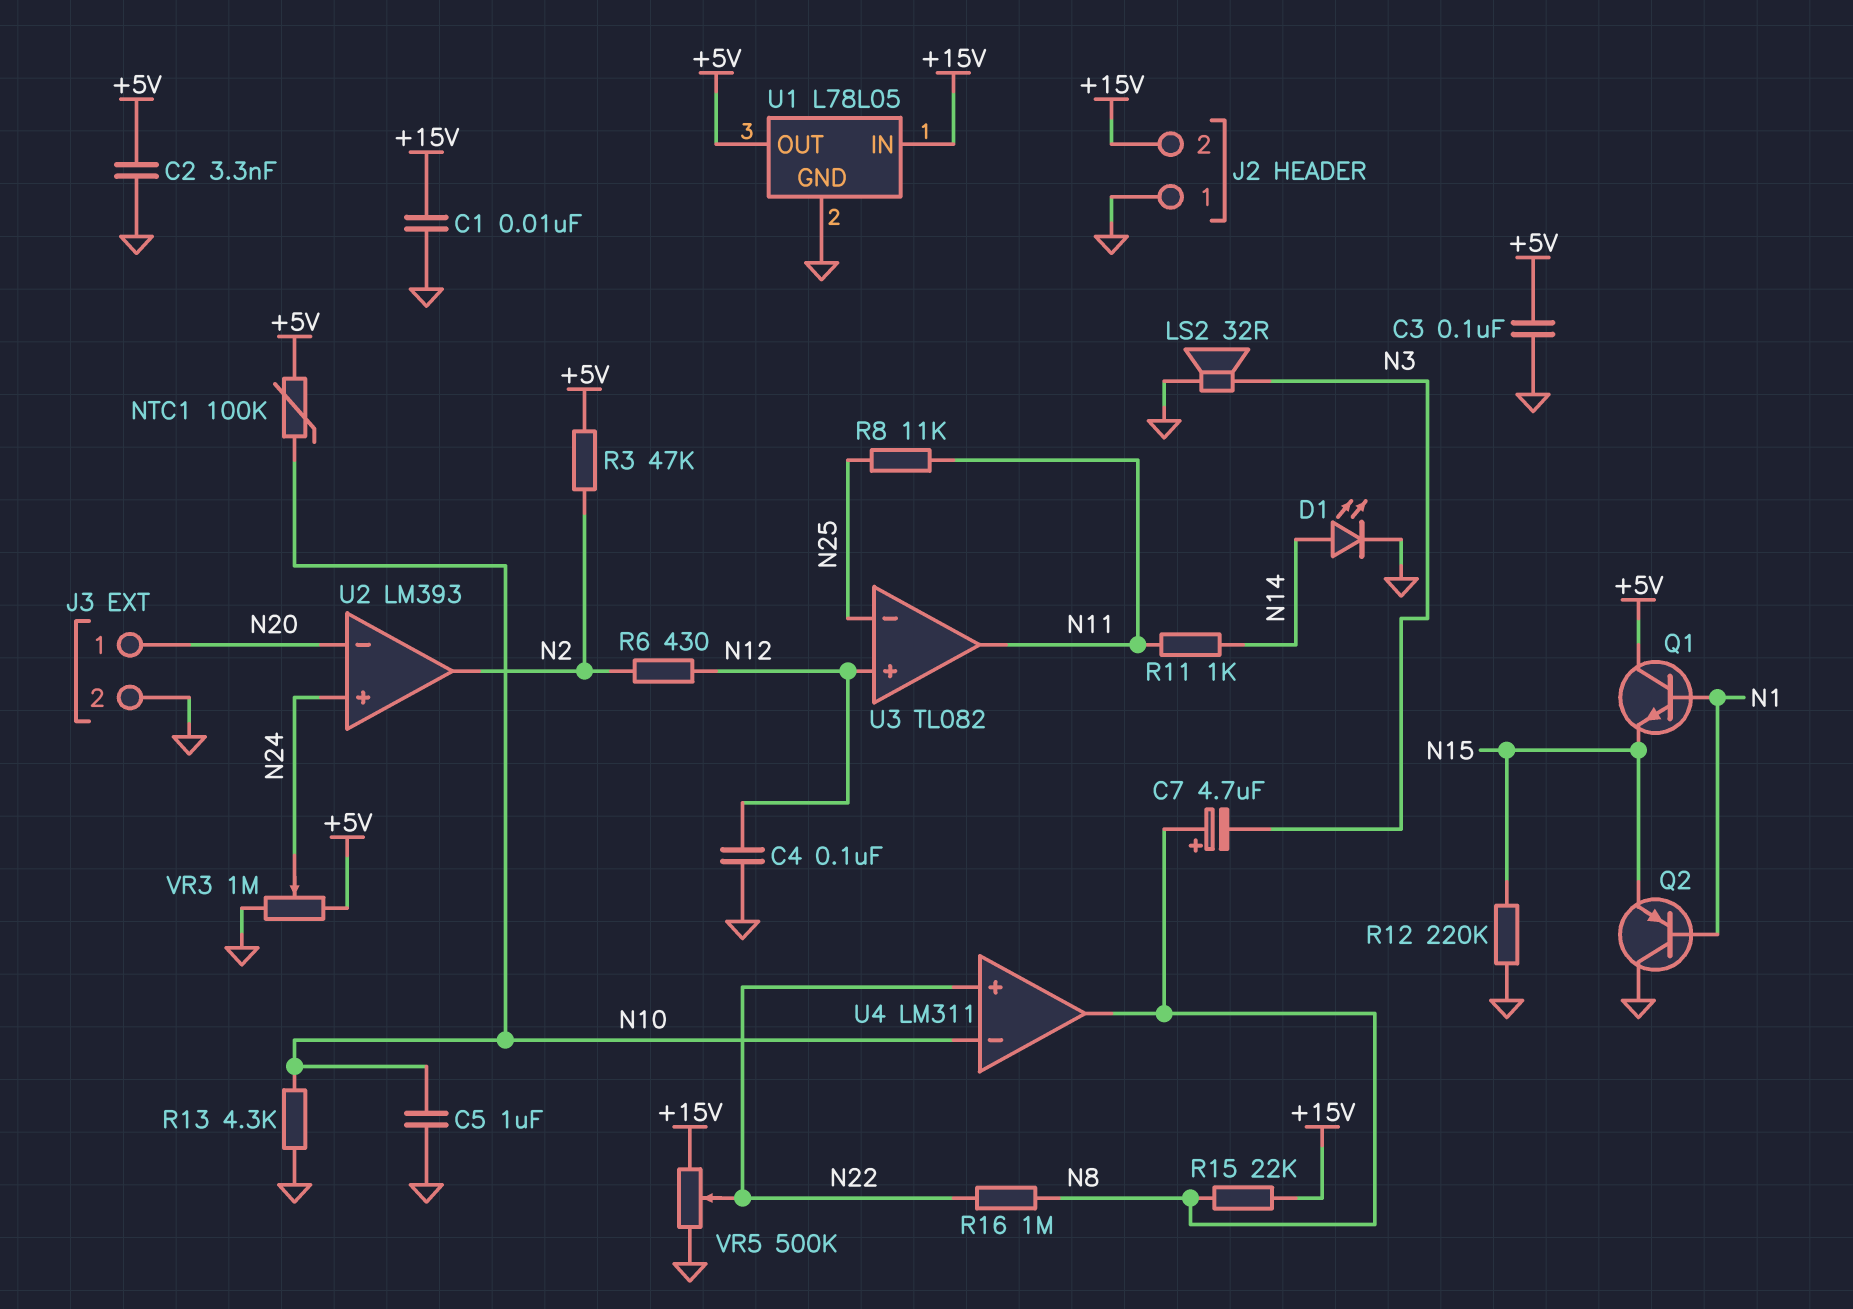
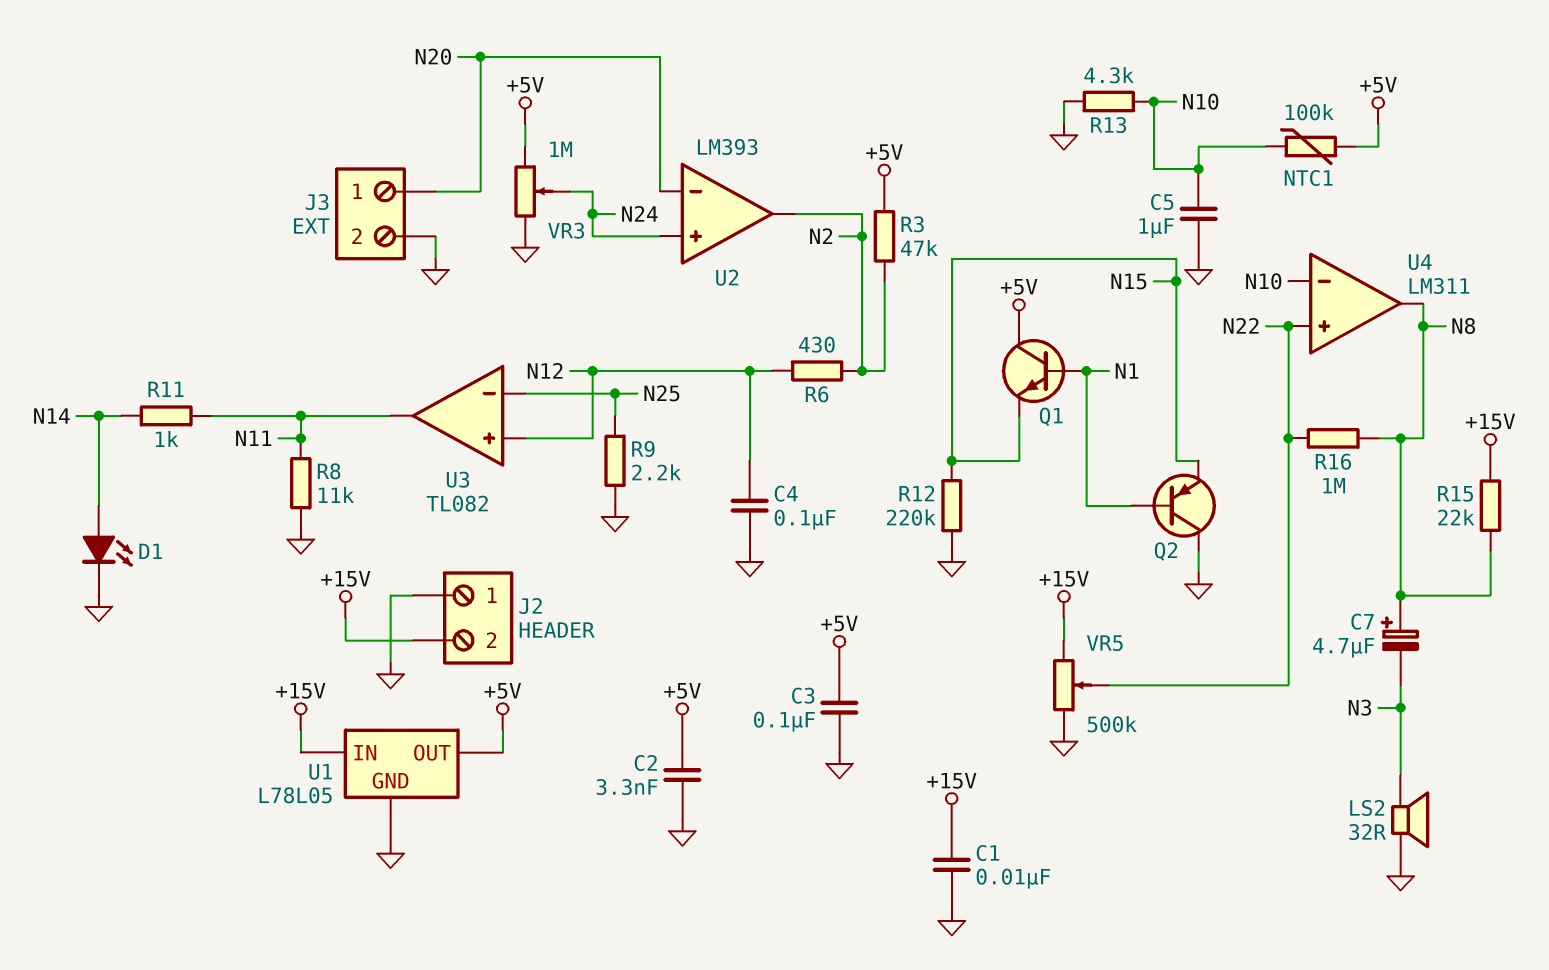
R8: 11k (N11, N25) -> 11k (GND, N11)
R9: none -> 2.2k (GND, N25)

